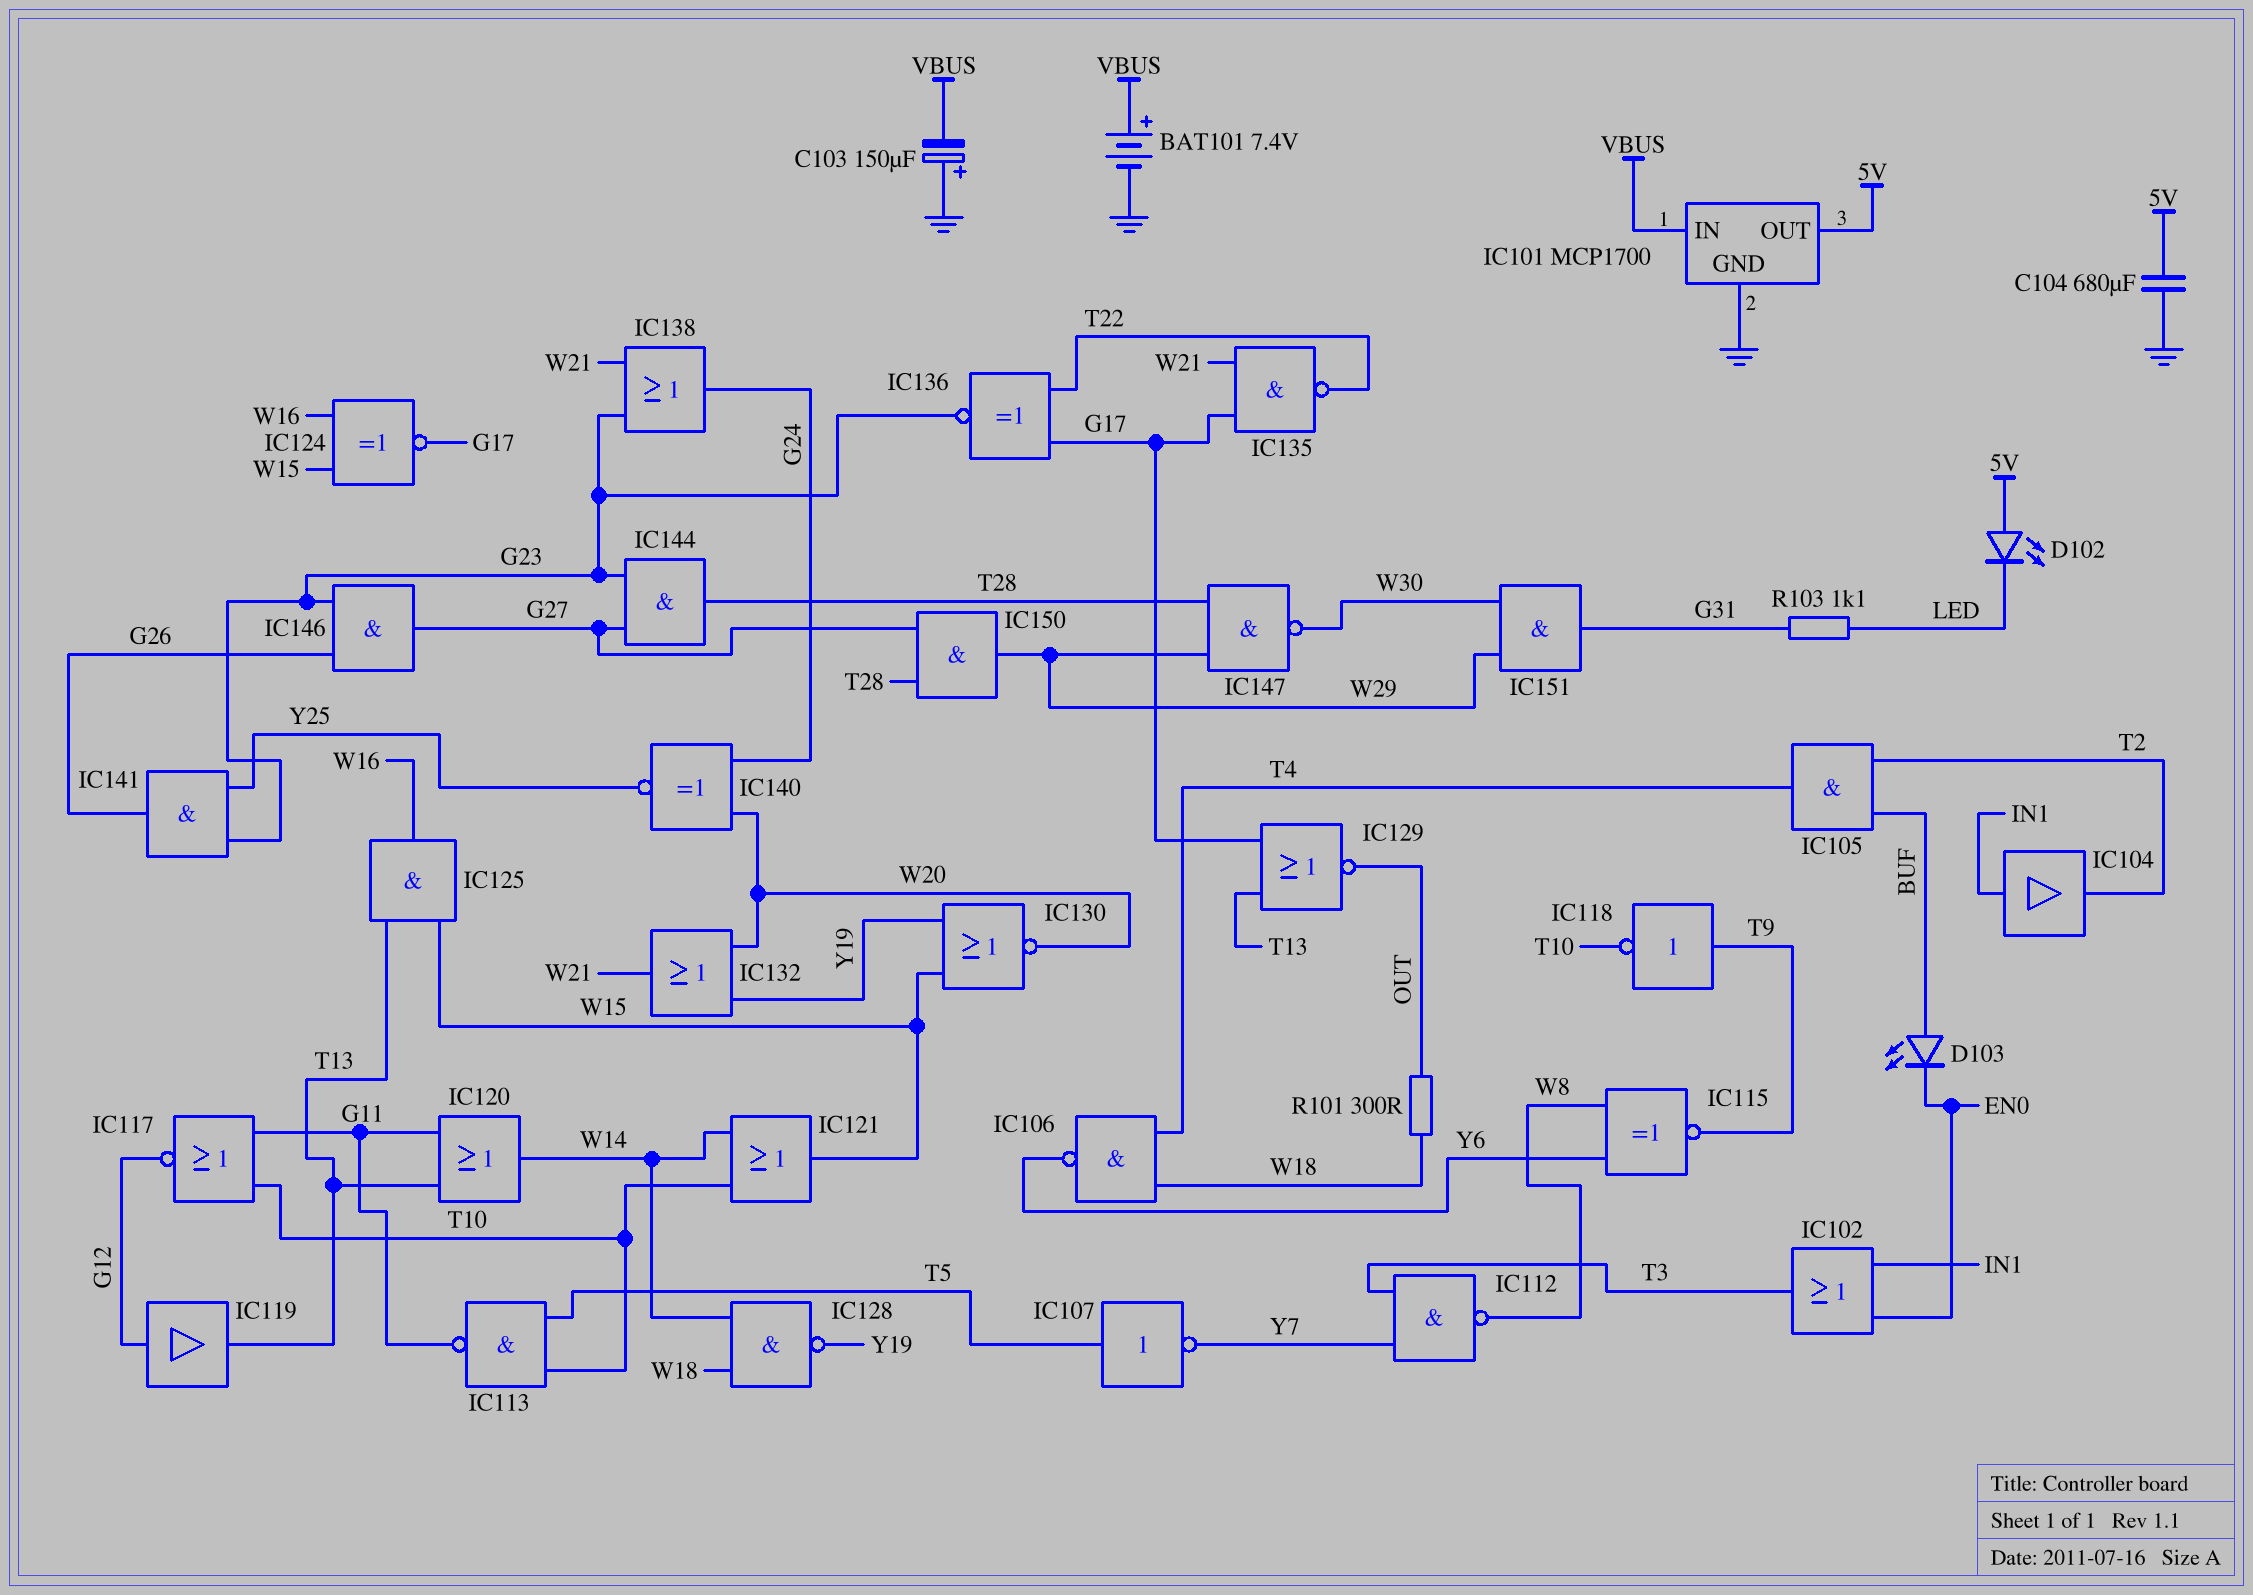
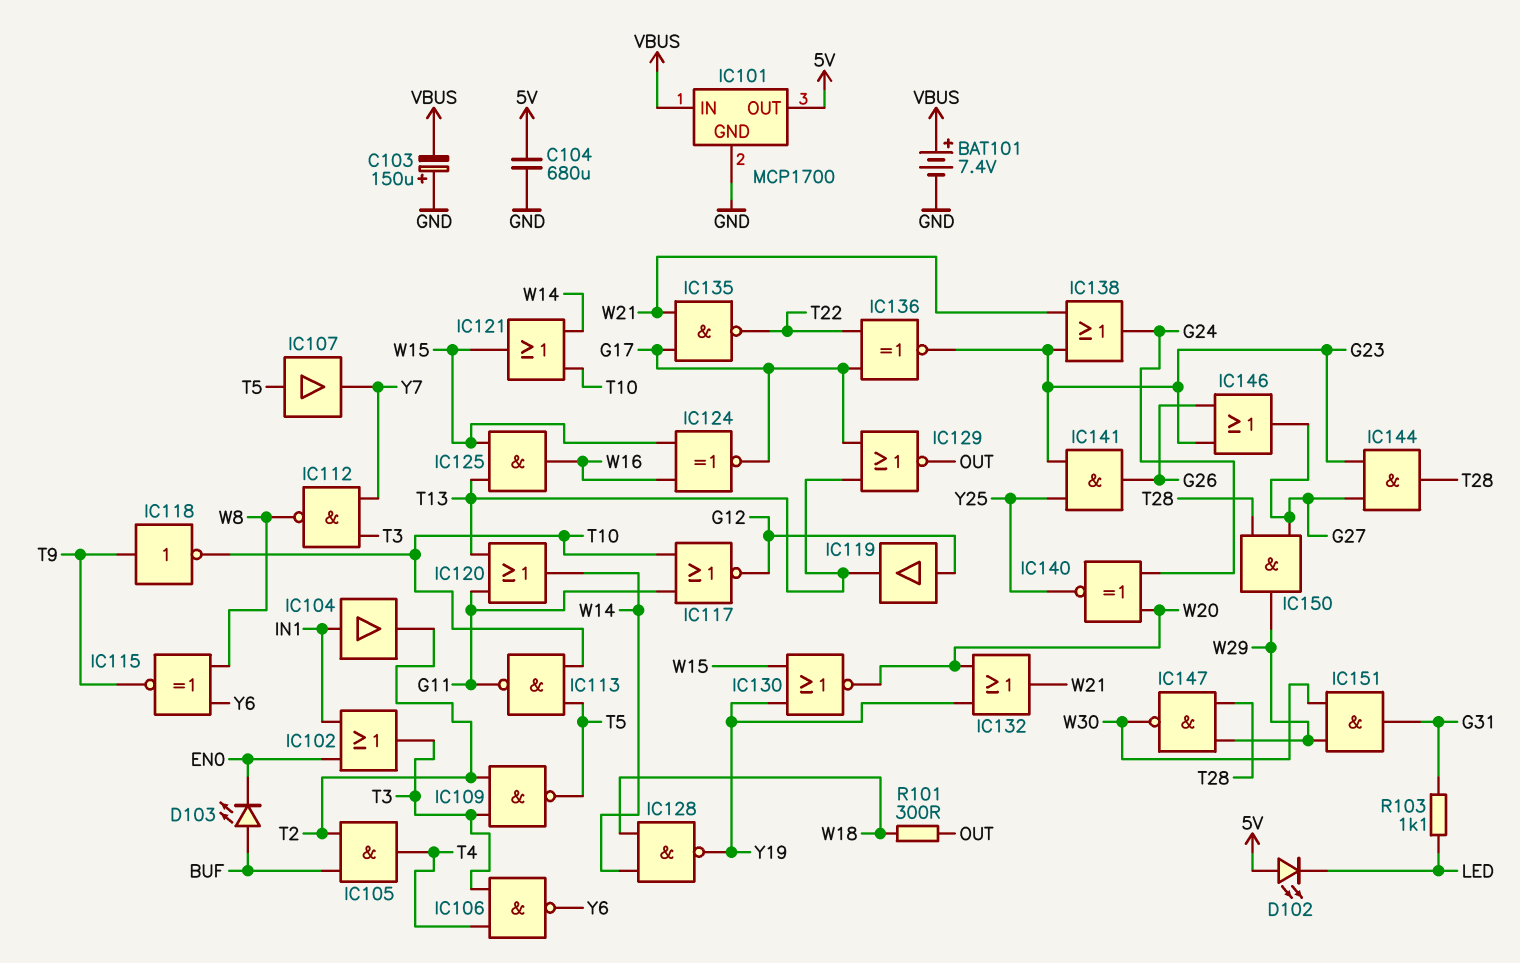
IC106: NAND (in T4, in W18, out Y6) -> NAND (in T3, in T4, out Y6)
IC107: NOT (in T5, out Y7) -> buffer (in T5, out Y7)
IC109: none -> NAND (in T2, in T3, out T5)
IC146: AND (in G23, in G26, out G27) -> OR (in G23, in G26, out G27)

